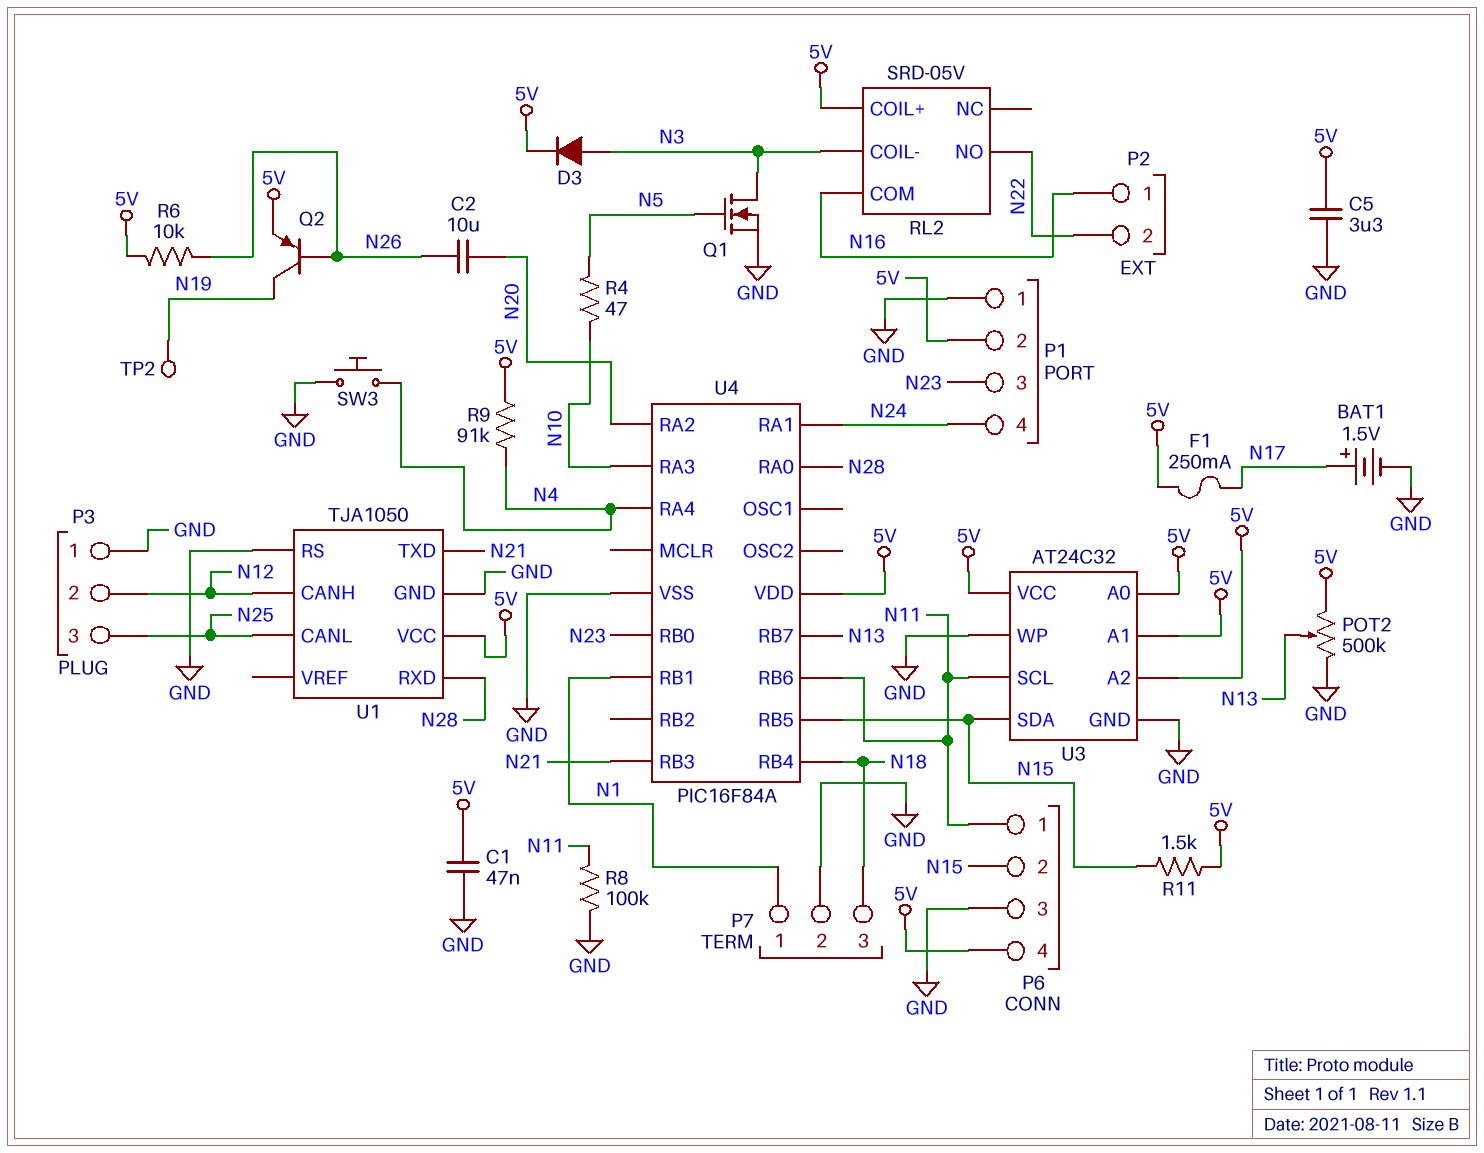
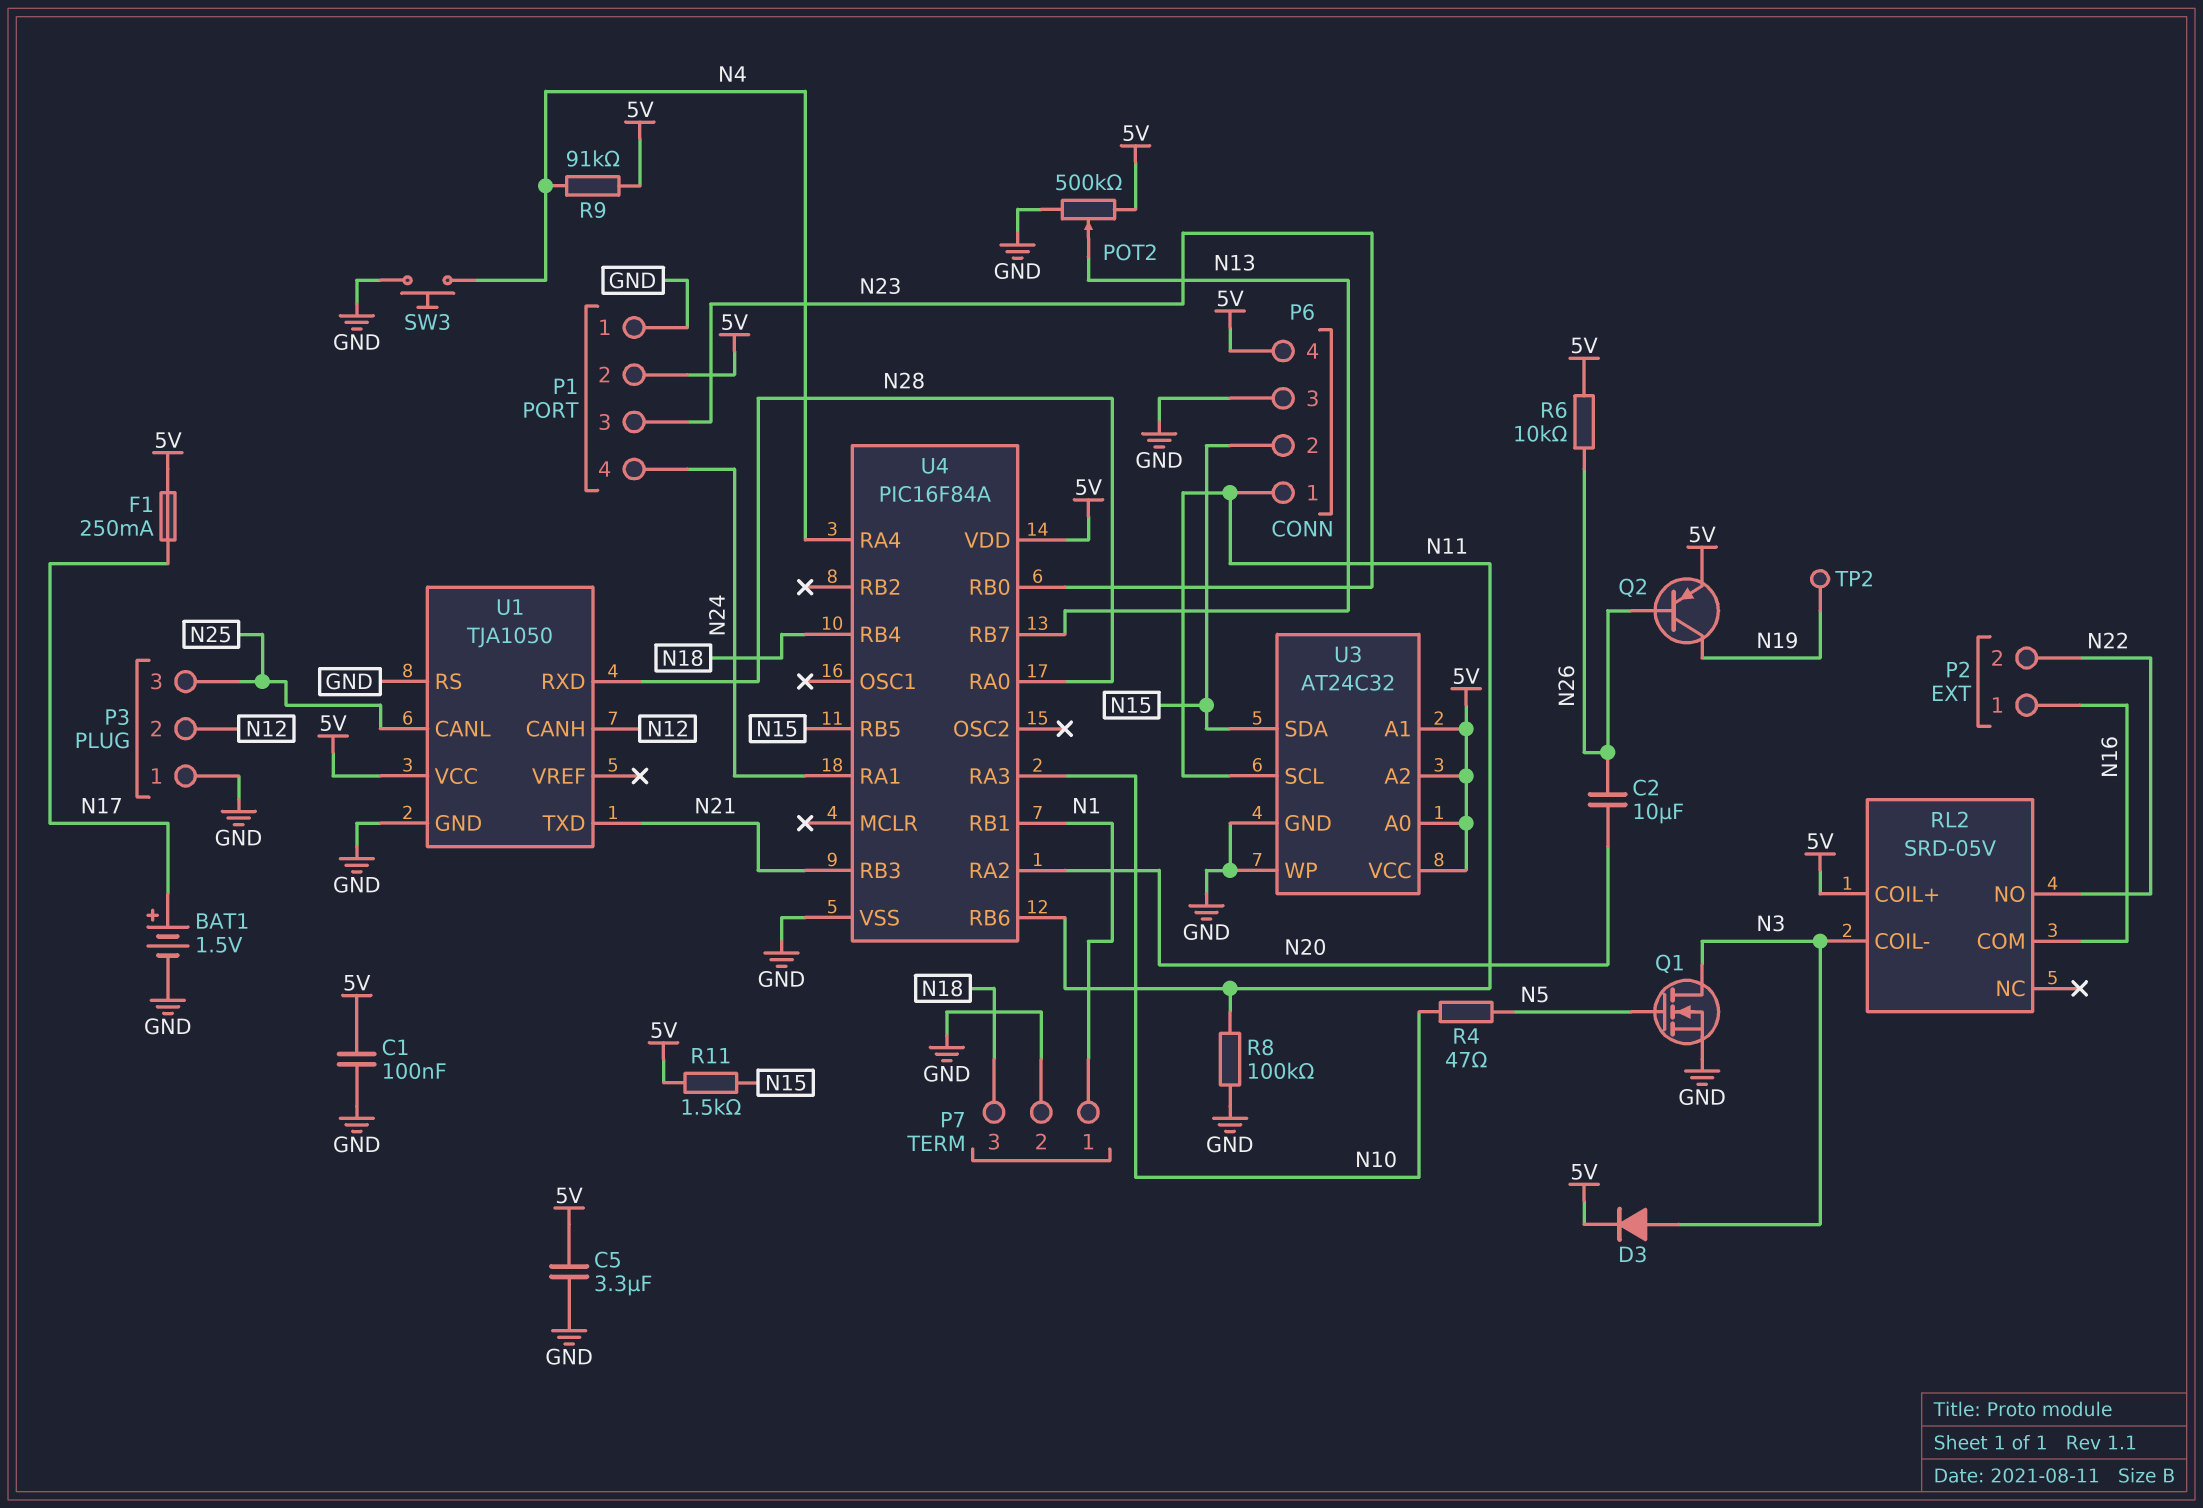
C1: 47nF (5V, GND) -> 100nF (5V, GND)

